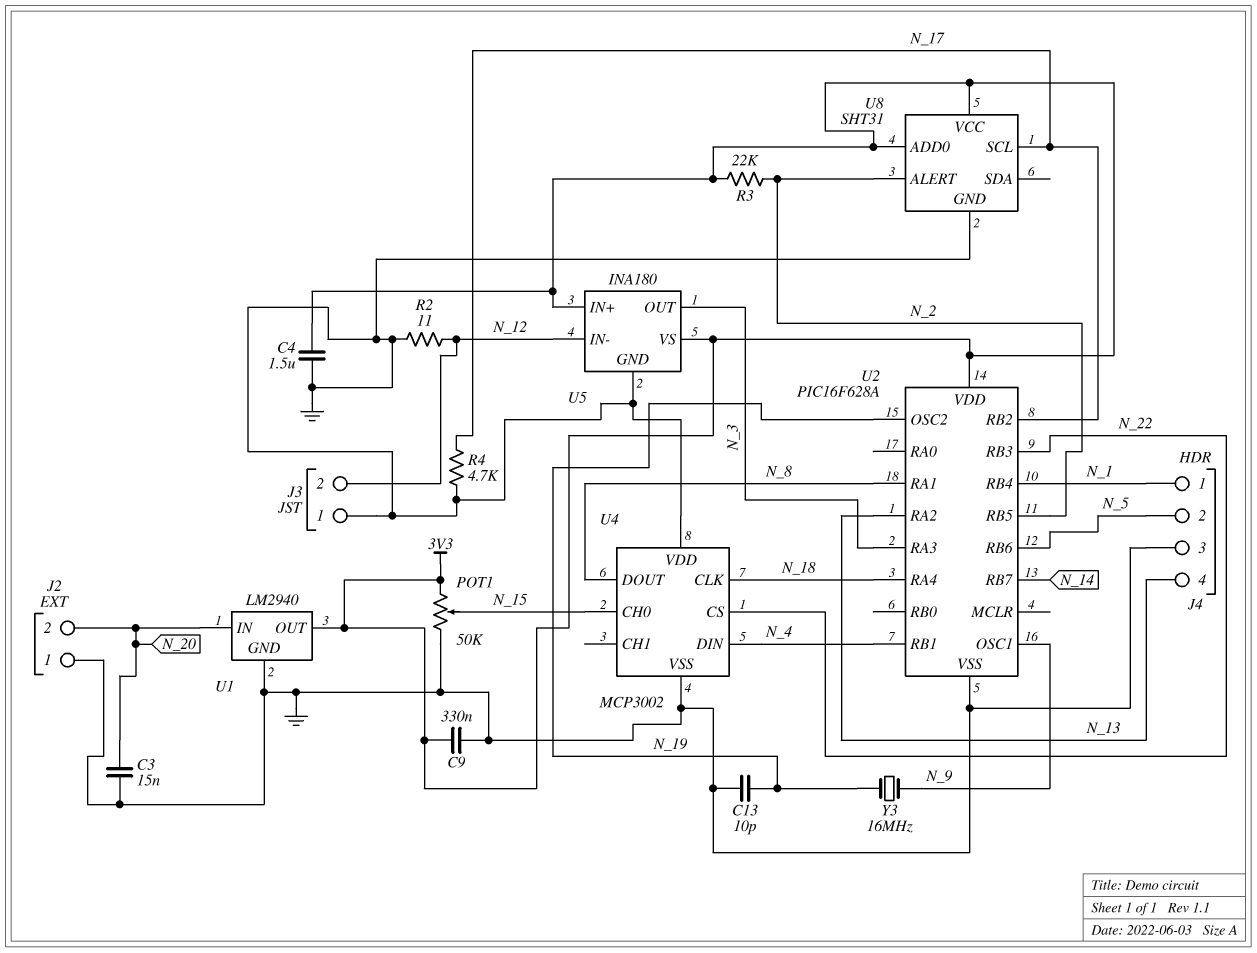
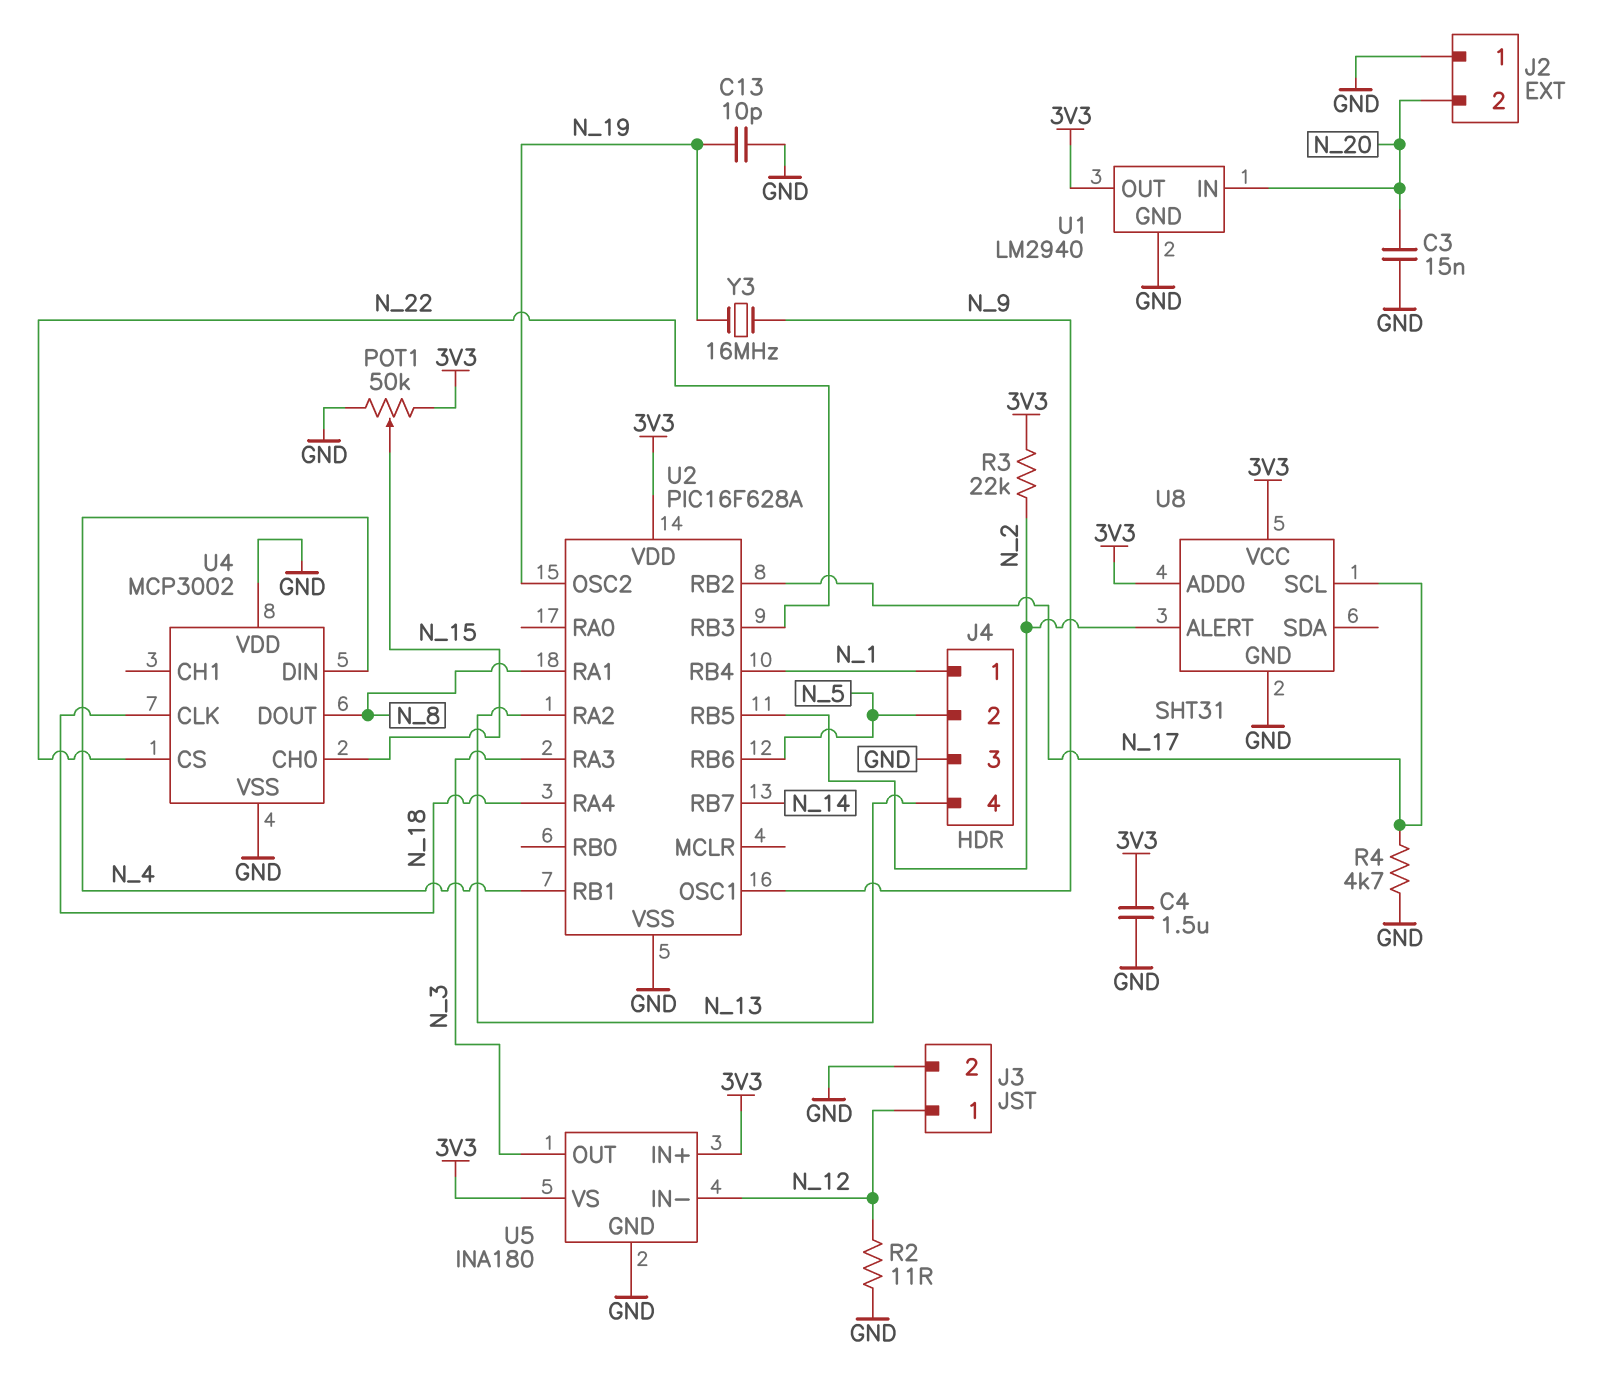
C9: 330nF (3V3, GND) -> none
J3 pin 1: GND -> N_12
J3 pin 2: N_12 -> GND

